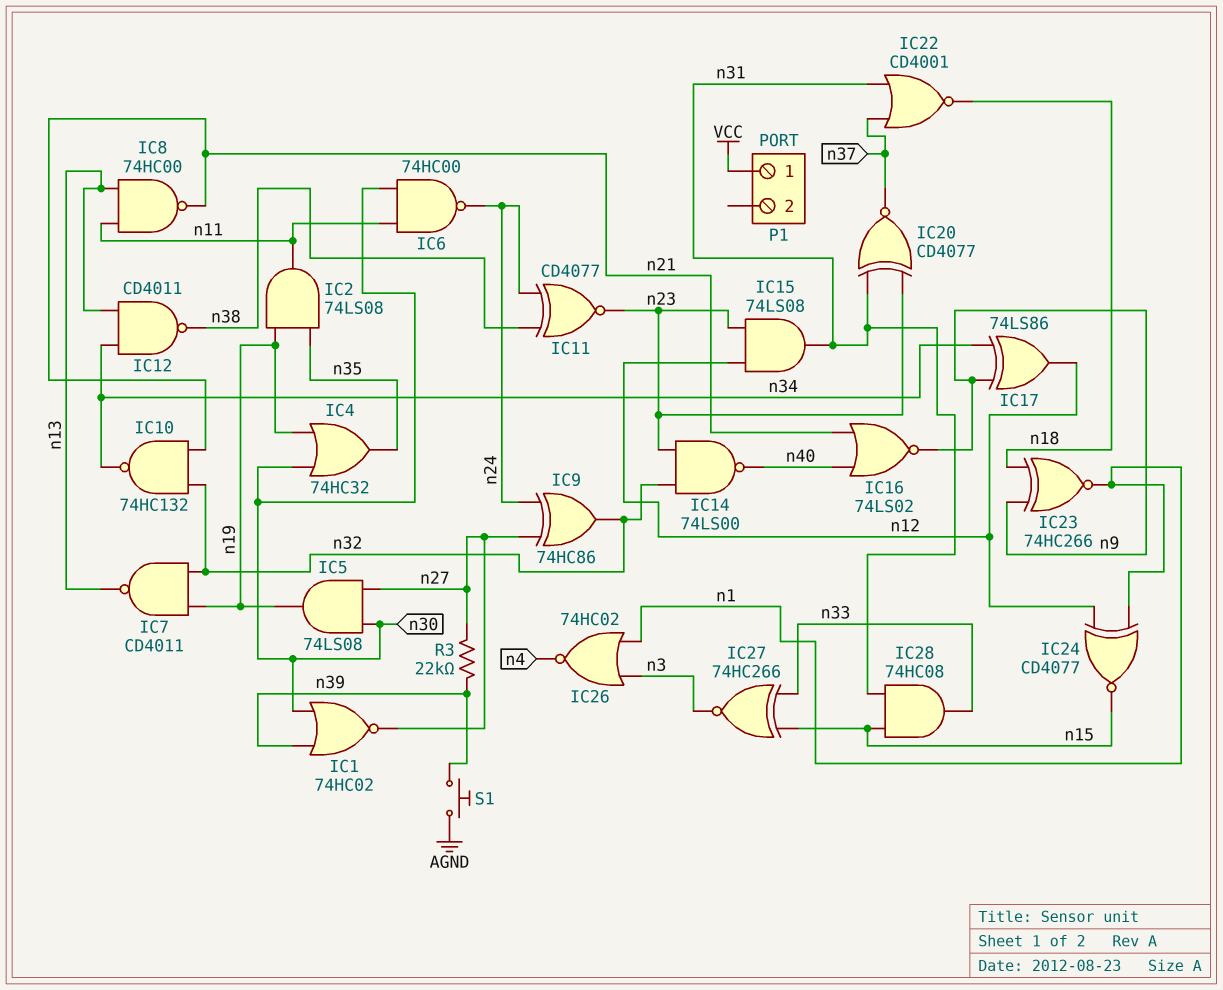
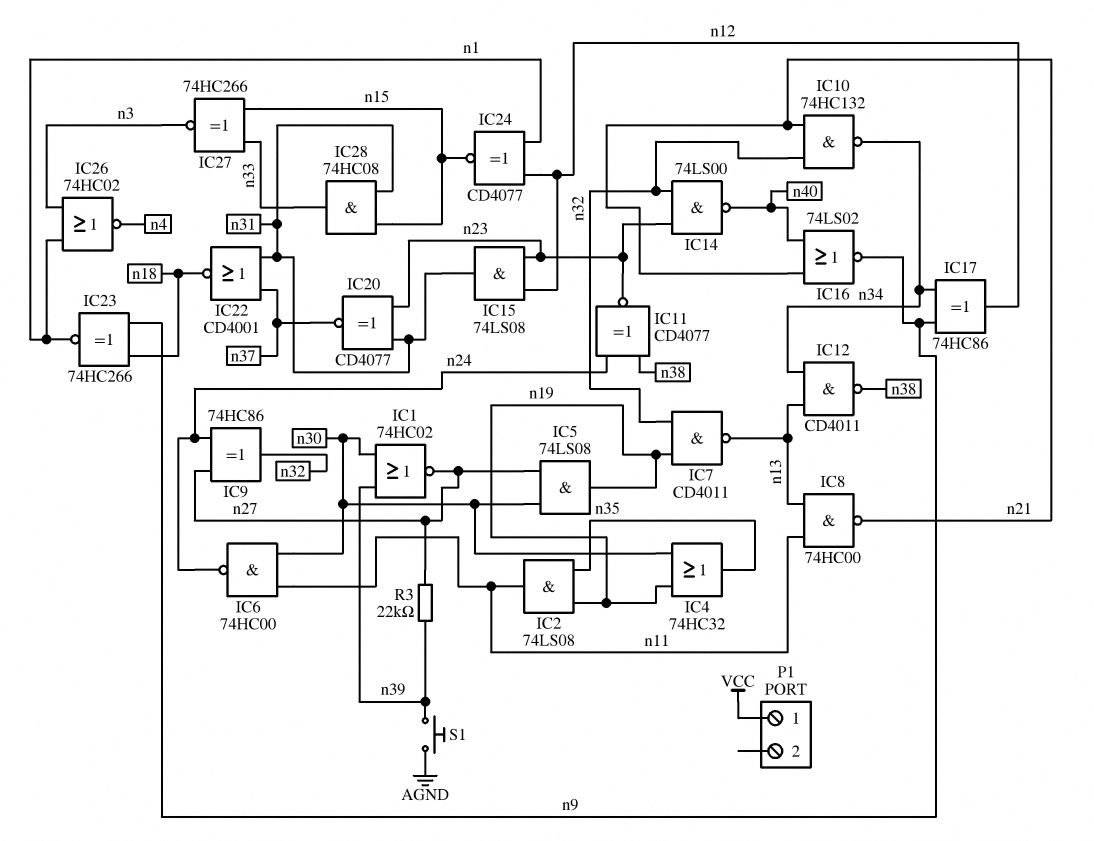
IC17: XOR 74LS86 (in n9, in n34, out n12) -> XOR 74HC86 (in n9, in n34, out n12)

